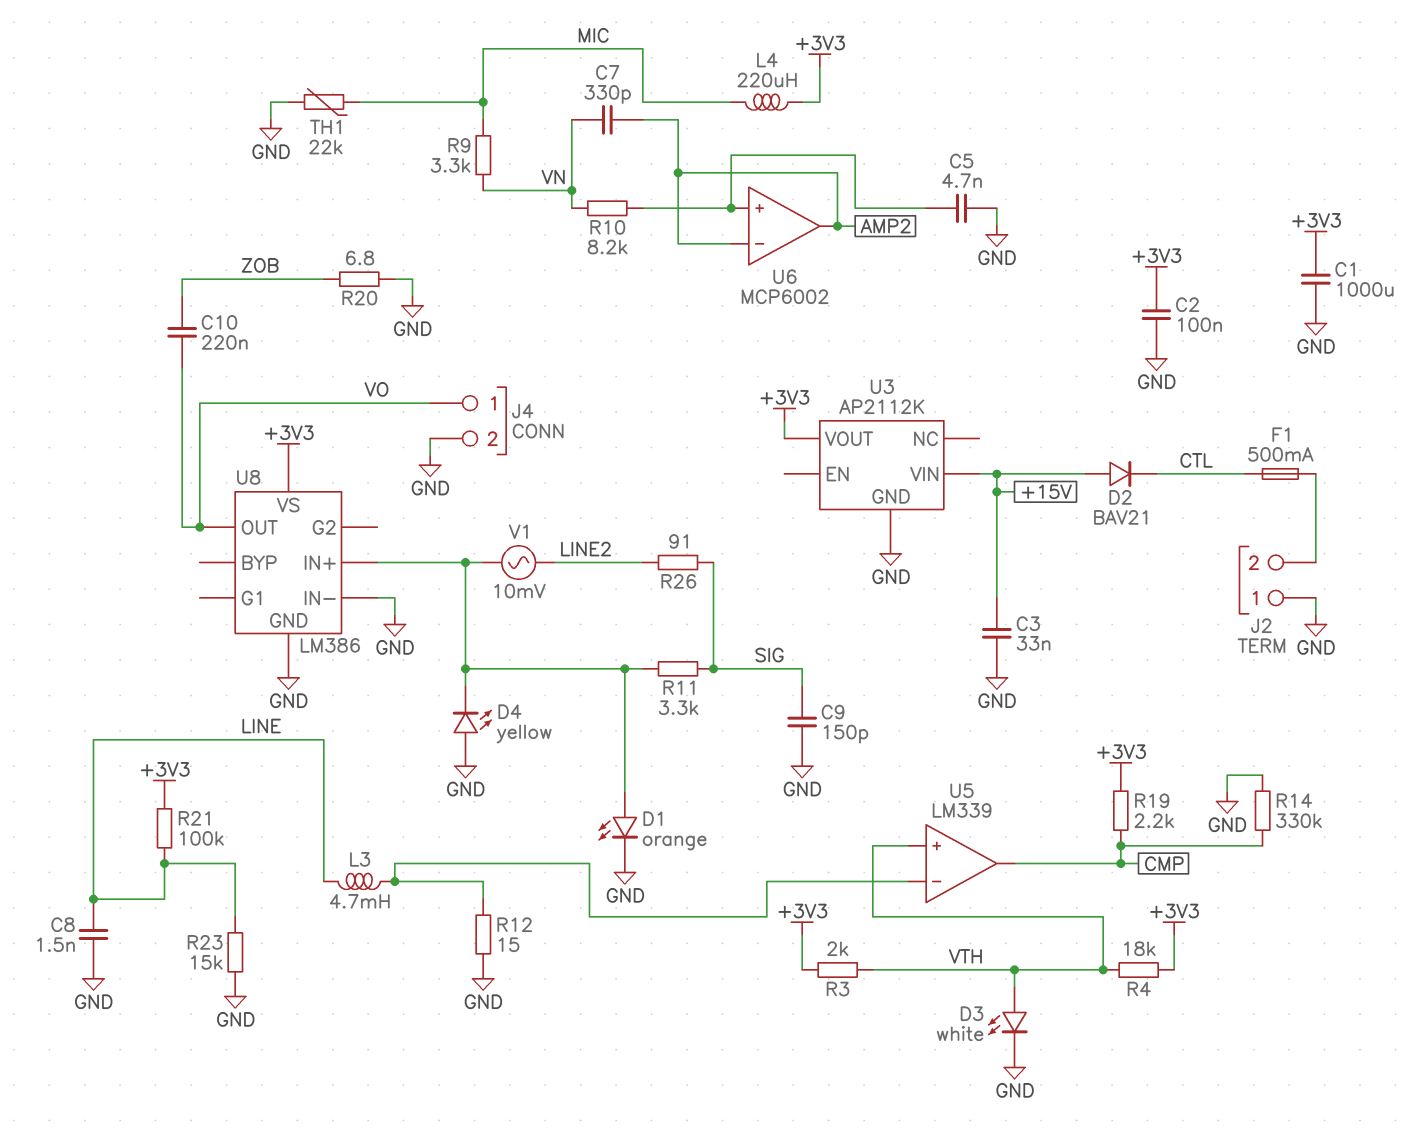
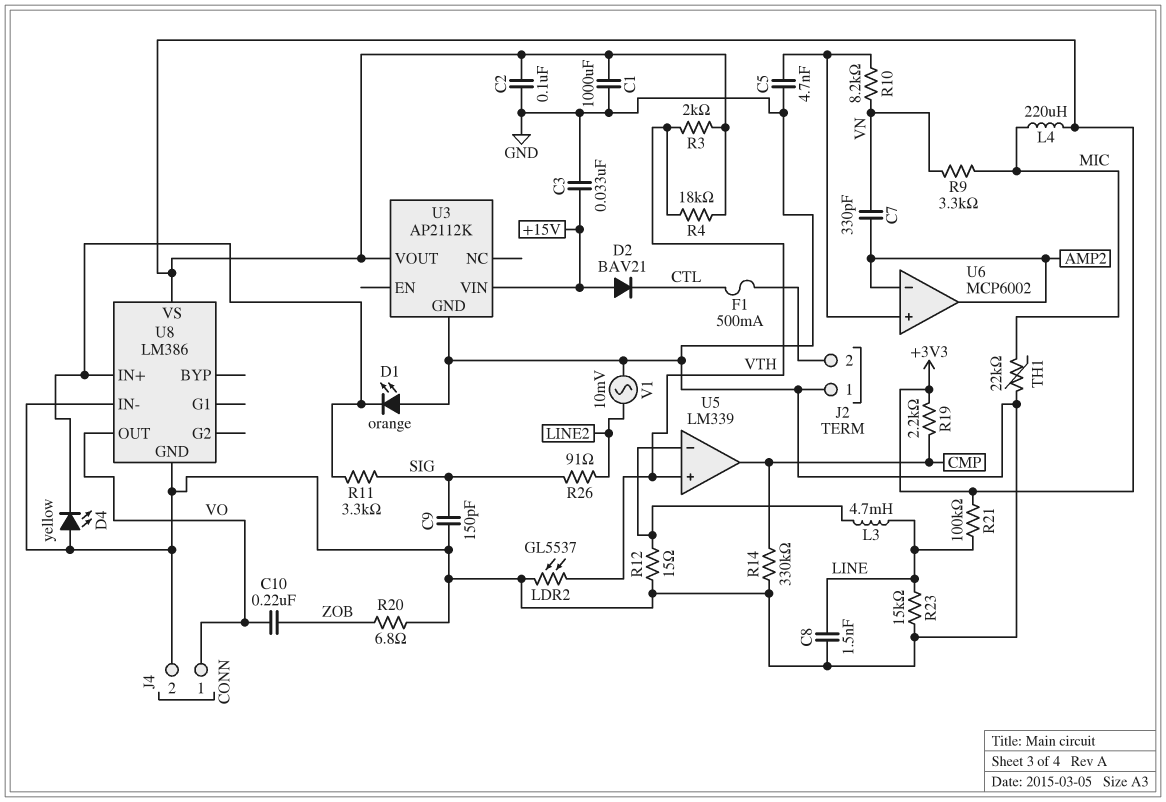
D1: LED orange (A U8/IN+, K GND) -> LED orange (A GND, K U8/IN+)
D3: LED white (A VTH, K GND) -> none
LDR2: none -> GL5537 (GND, VTH)
V1: AC 10mV (LINE2, U8/IN+) -> AC 10mV (GND, LINE2)

